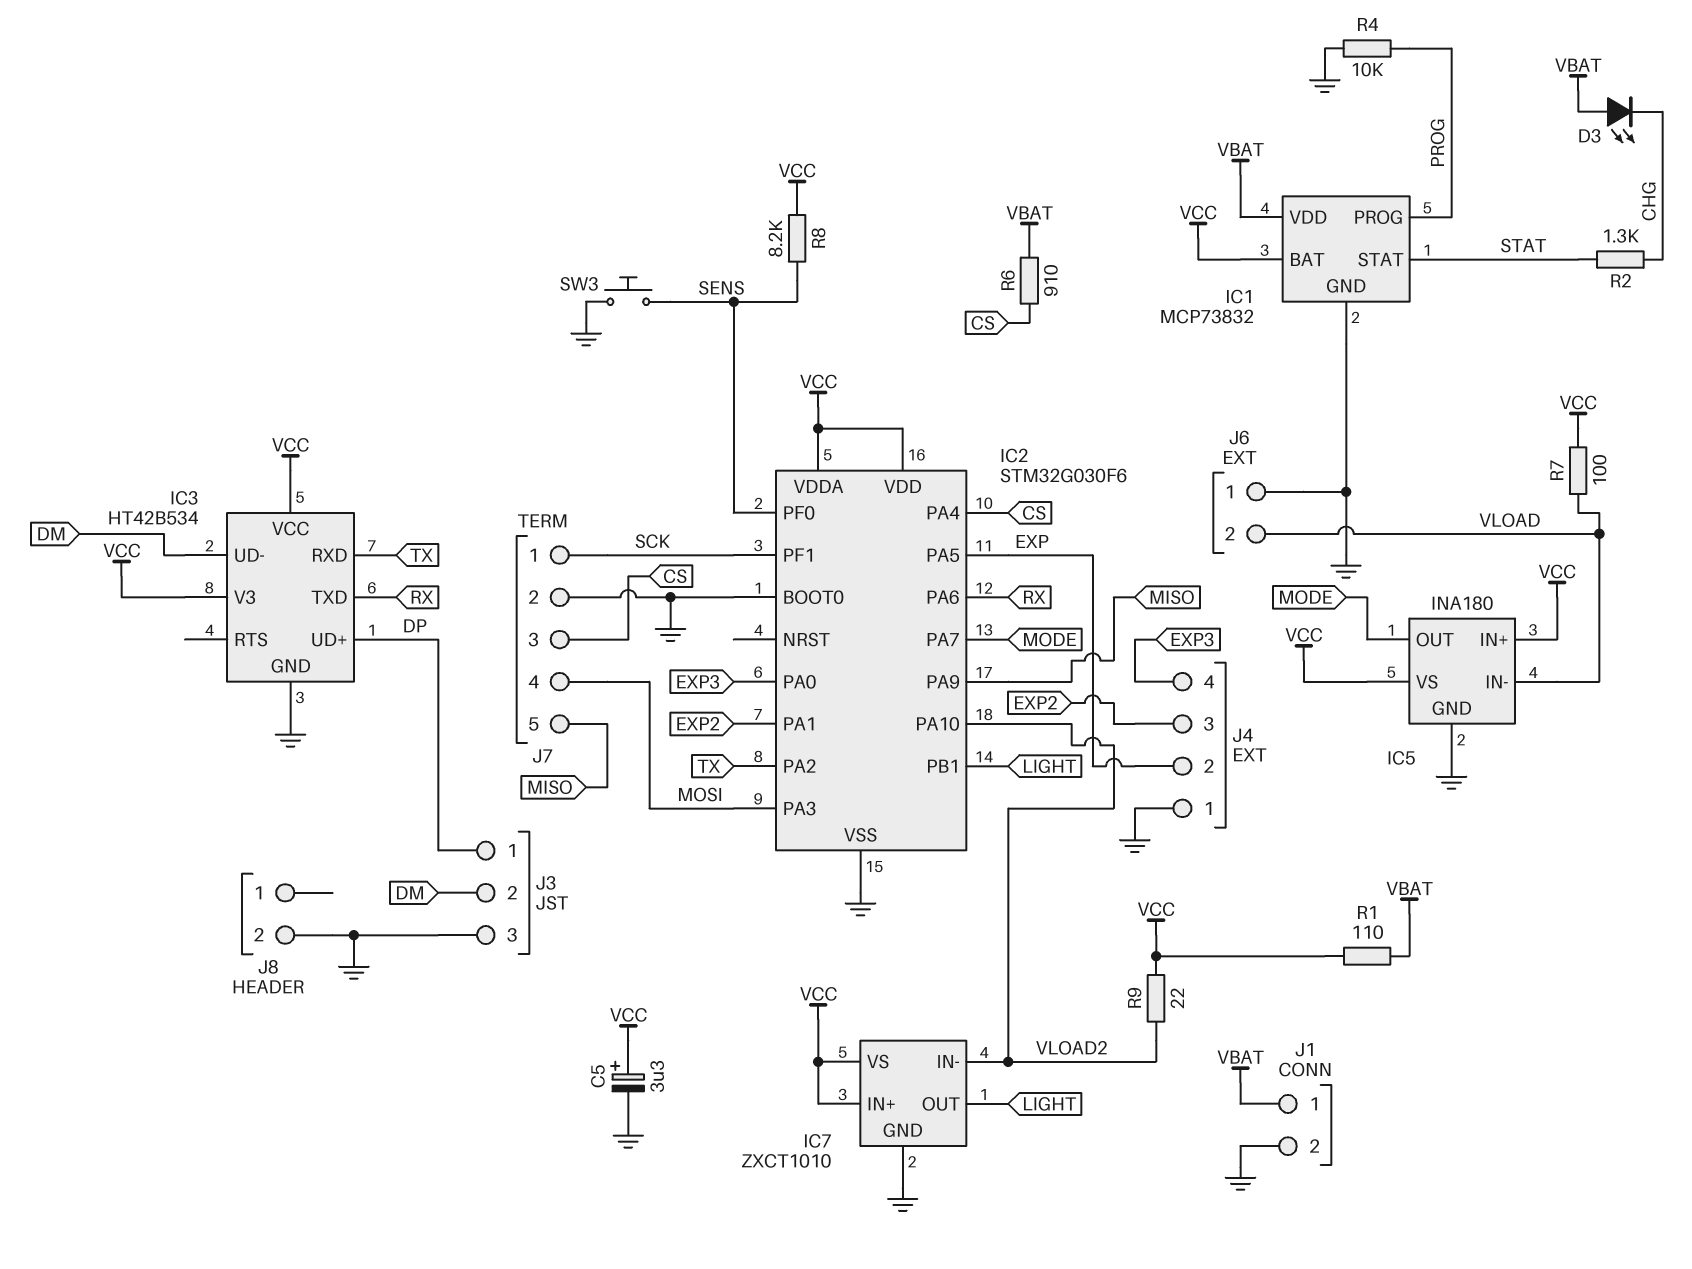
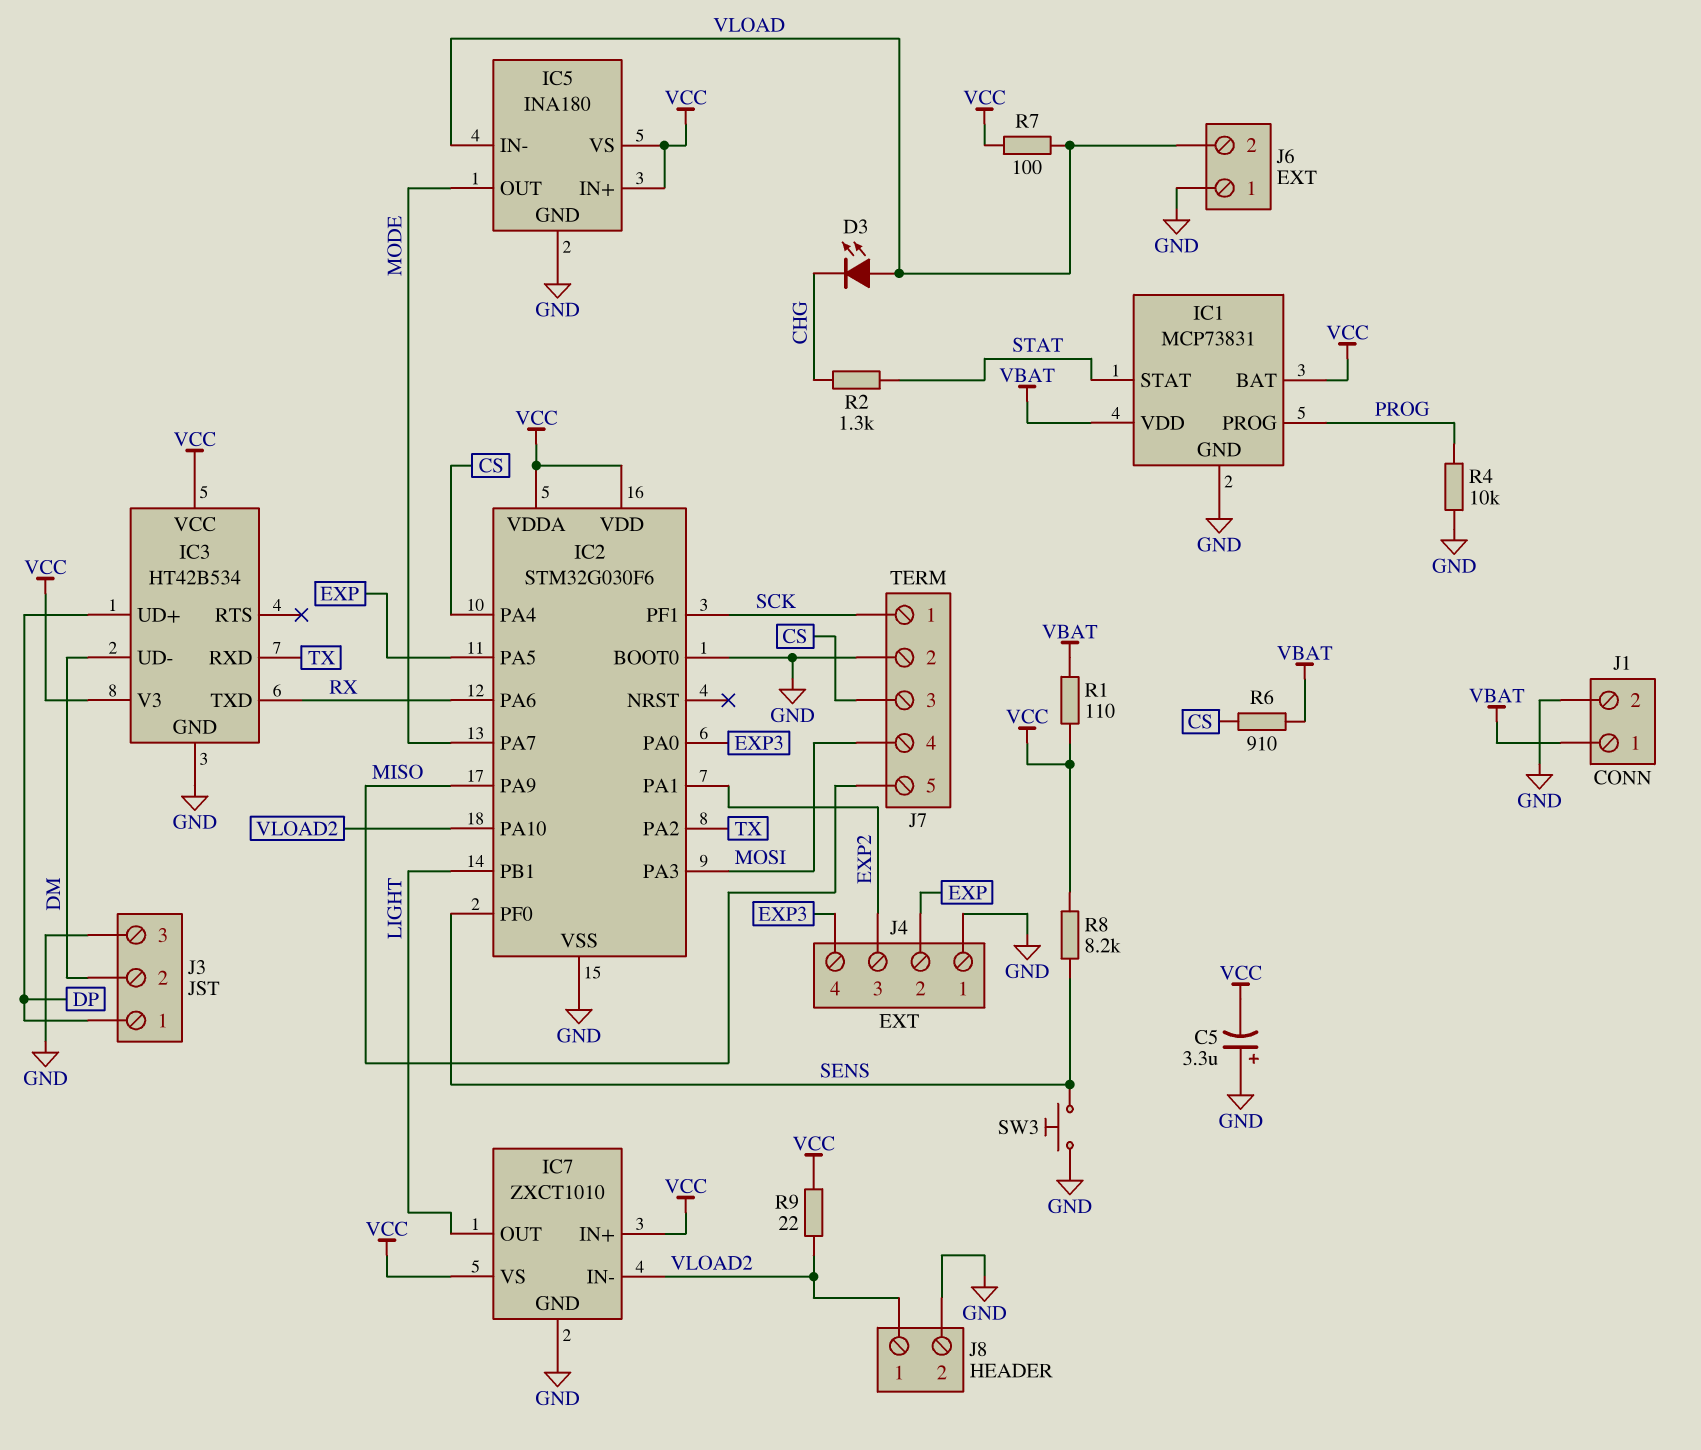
C5: 3.3uF (plus VCC, minus GND) -> 3.3uF (plus GND, minus VCC)
D3: LED (A VBAT, K CHG) -> LED (A VLOAD, K CHG)
IC1: MCP73832 -> MCP73831
J8 pin 1: none -> VLOAD2

